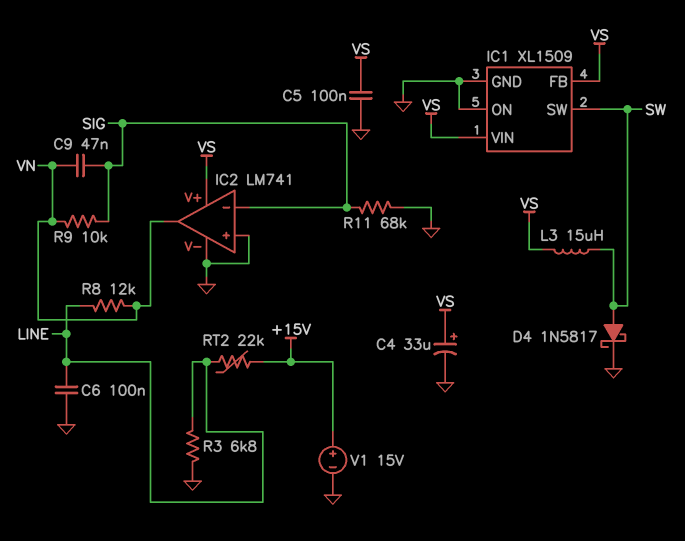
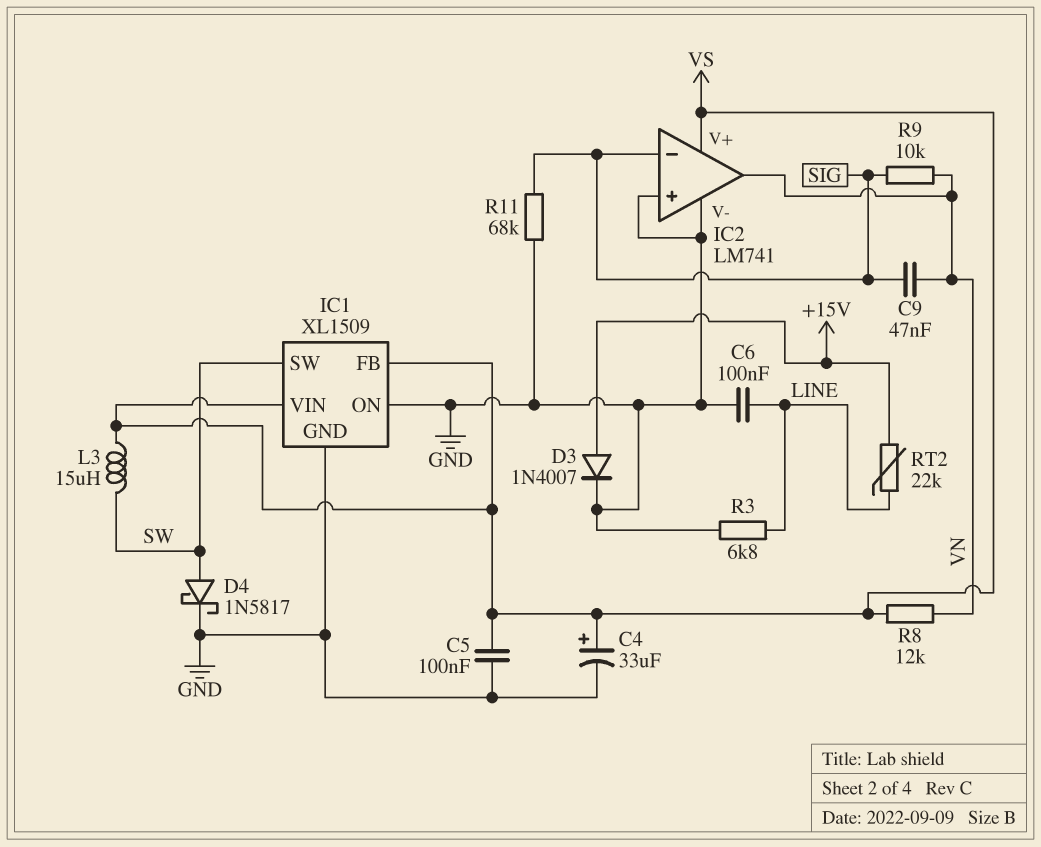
D3: none -> diode 1N4007 (A +15V, K GND)
R8: 12k (LINE, VN) -> 12k (VN, VS)
V1: 15V (plus +15V, minus GND) -> none

